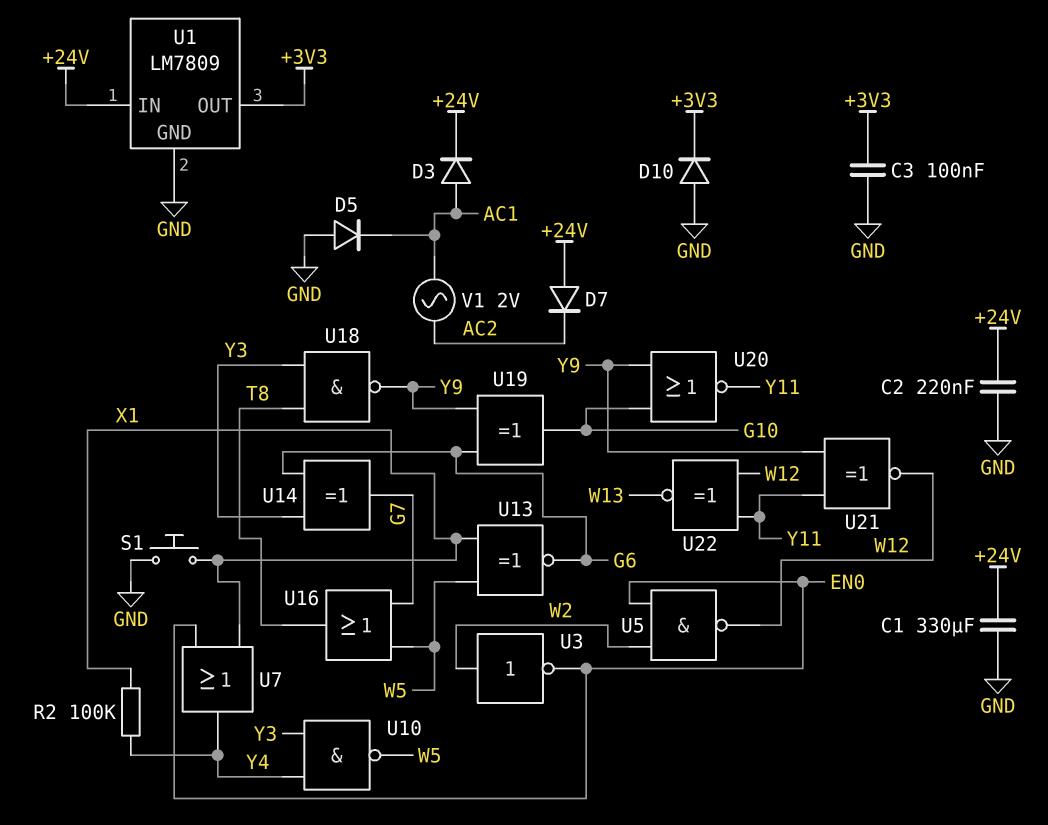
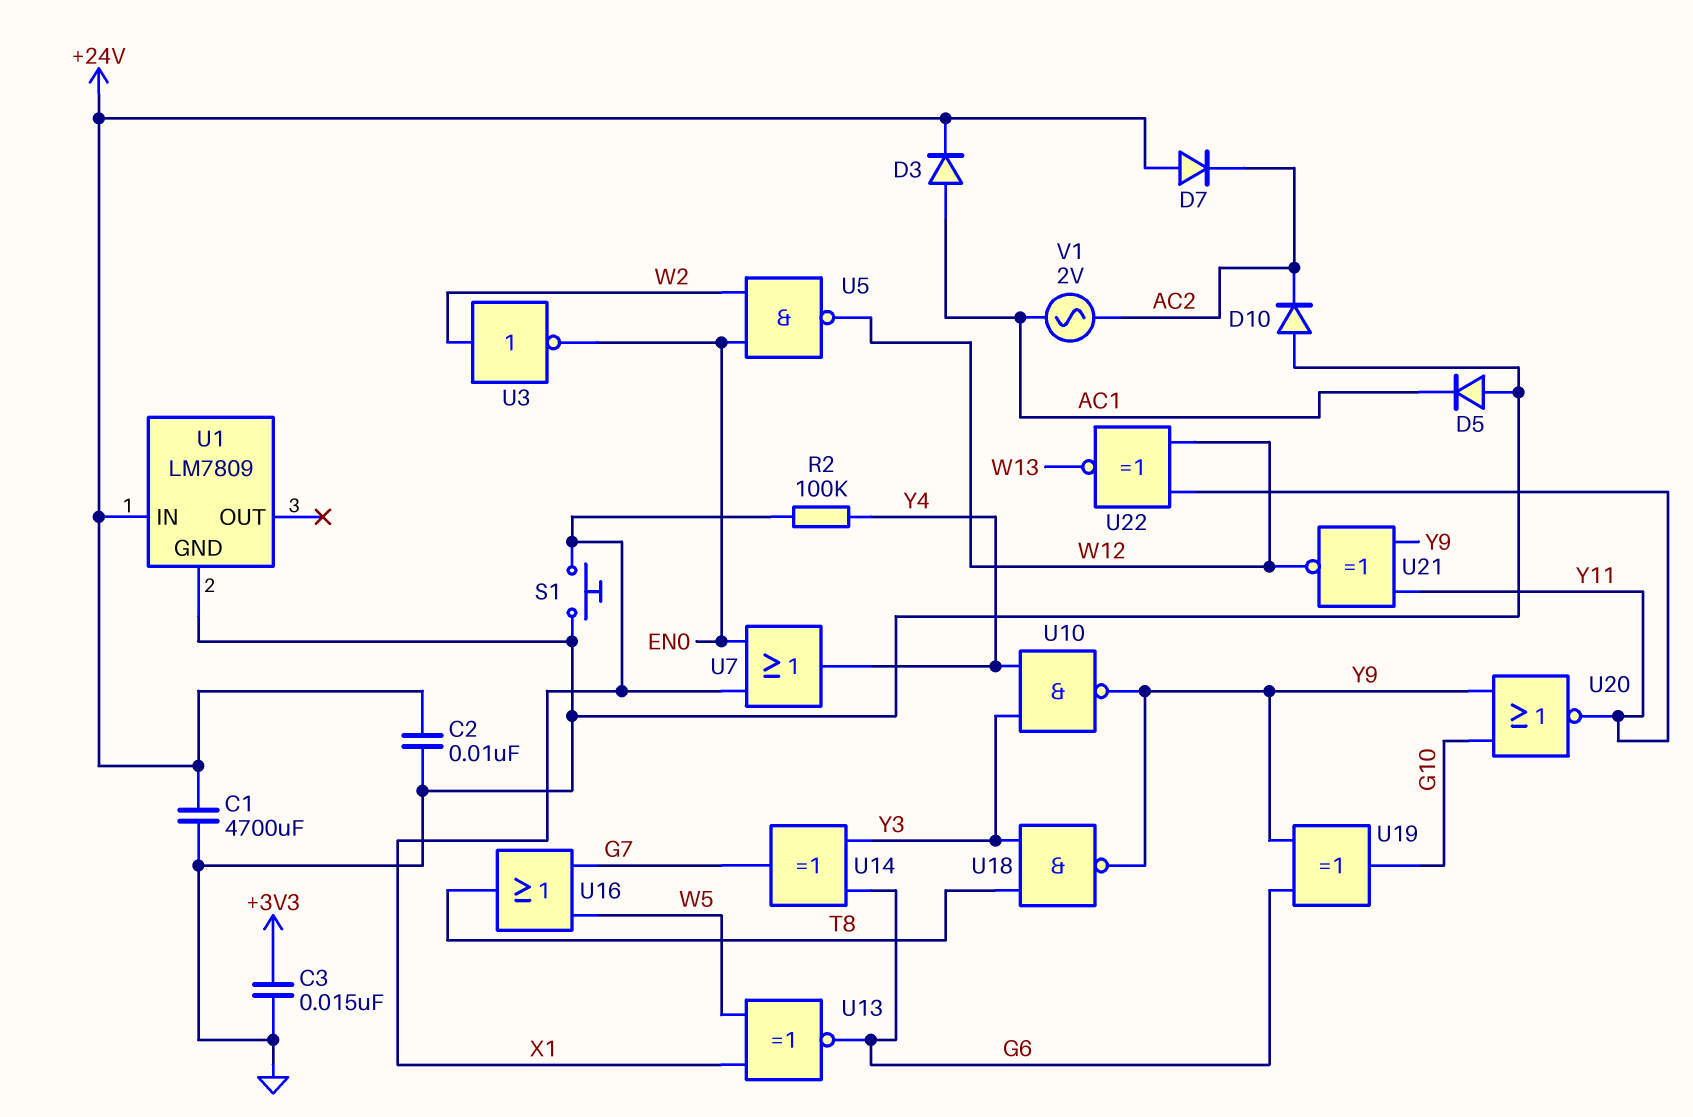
C1: 330uF (+24V, GND) -> 4700uF (+24V, GND)
C2: 220nF (+24V, GND) -> 10nF (+24V, GND)
C3: 100nF (+3V3, GND) -> 15nF (+3V3, GND)
D10: diode (A GND, K +3V3) -> diode (A GND, K AC2)
U1 pin OUT: +3V3 -> none
U10: NAND (in Y3, in Y4, out W5) -> NAND (in Y3, in Y4, out Y9)

